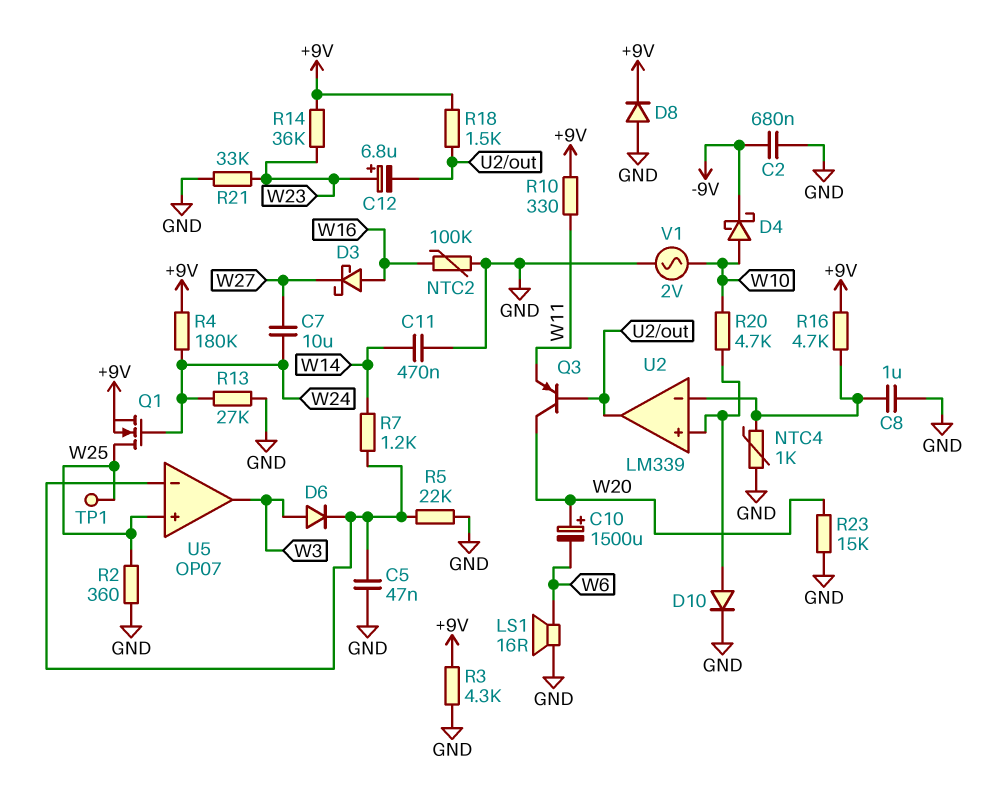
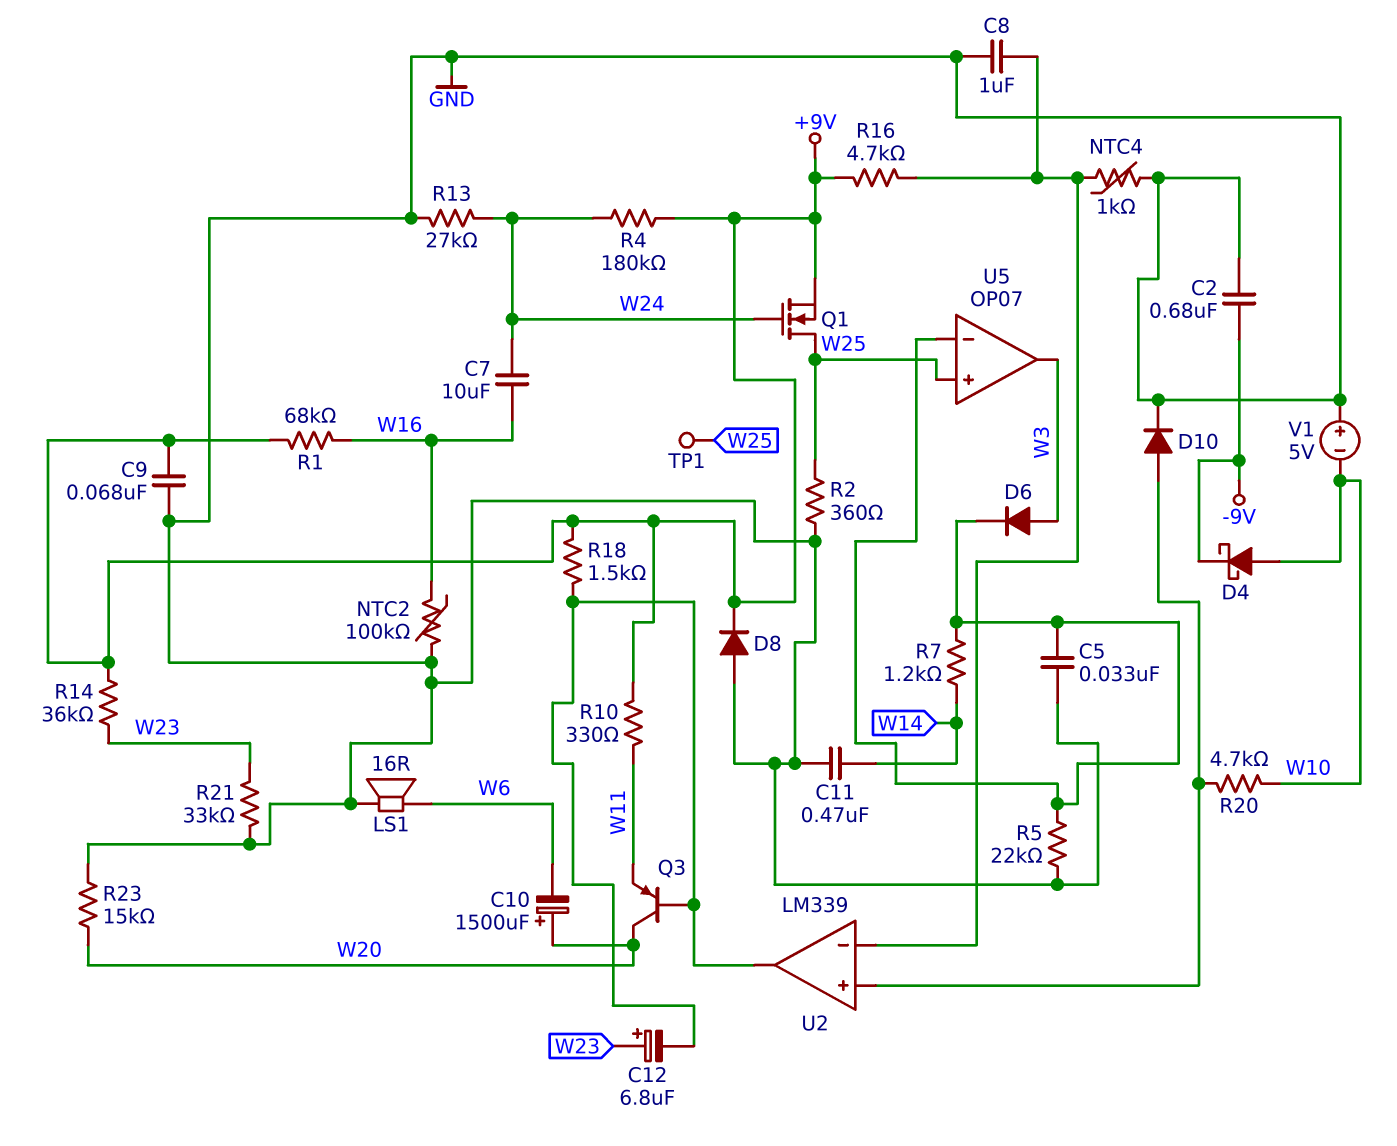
C5: 47nF (GND, U5/in-) -> 33nF (GND, U5/in-)
C7: 10uF (W24, W27) -> 10uF (W16, W24)
C9: none -> 68nF (+9V, GND)
D3: schottky (A W16, K W27) -> none
R1: none -> 68k (+9V, W16)
R3: 4.3k (+9V, GND) -> none
V1: AC 2V (GND, W10) -> 5V (plus GND, minus W10)

